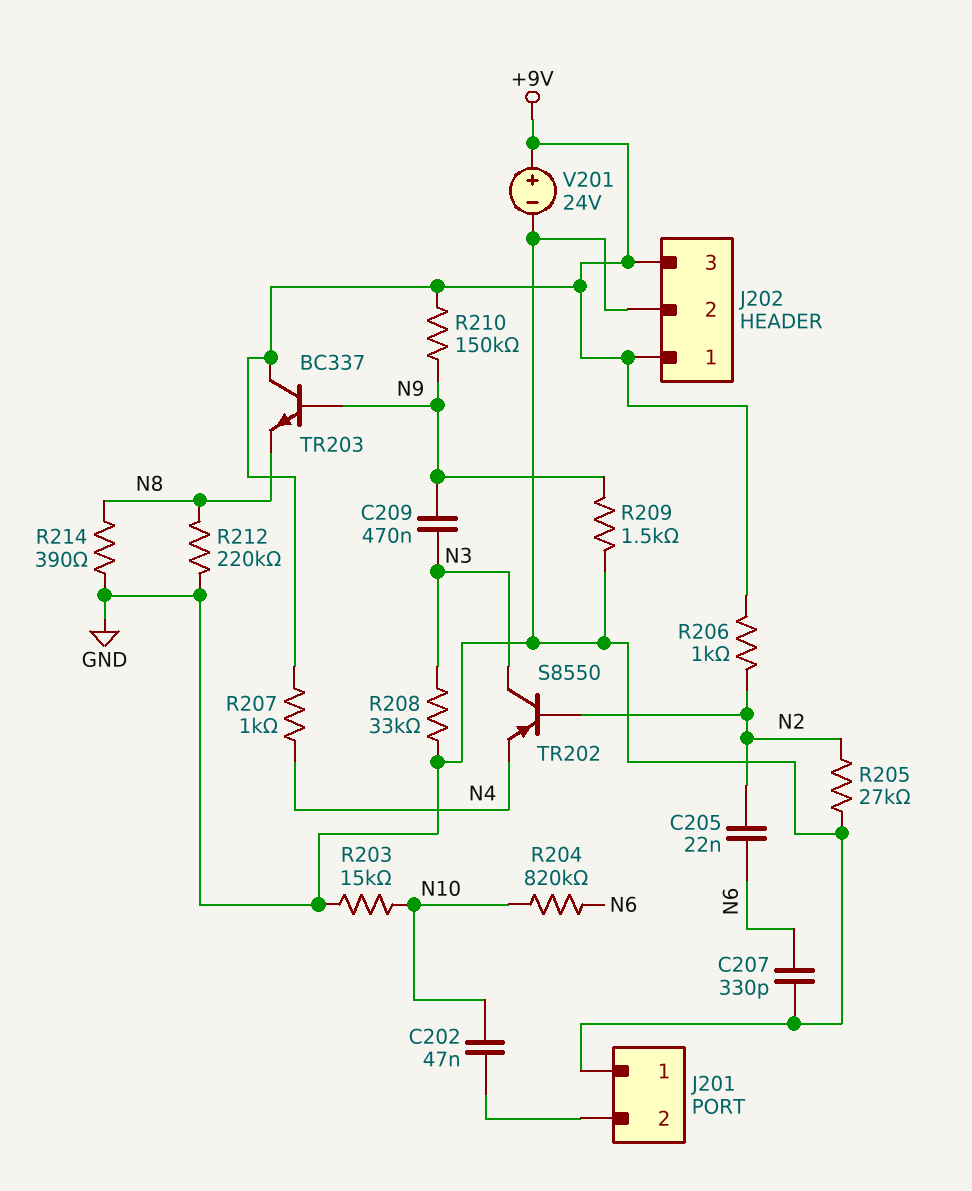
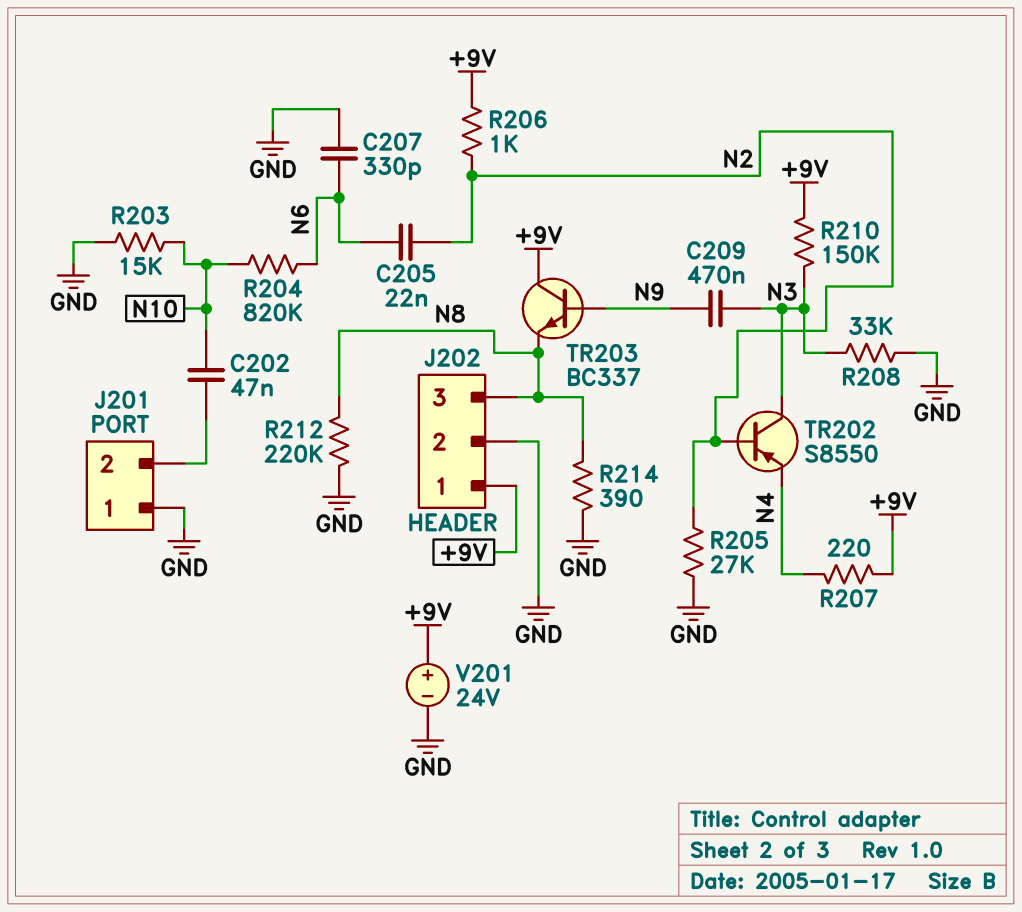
J202 pin 3: +9V -> N8
R207: 1k (+9V, N4) -> 220 (+9V, N4)
R209: 1.5k (GND, N9) -> none
R210: 150k (+9V, N9) -> 150k (+9V, N3)

